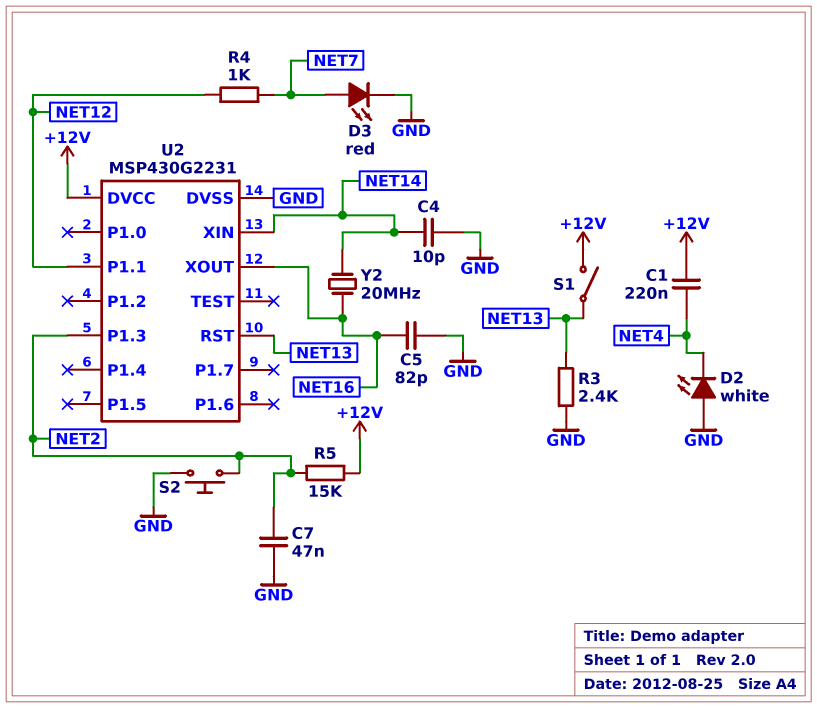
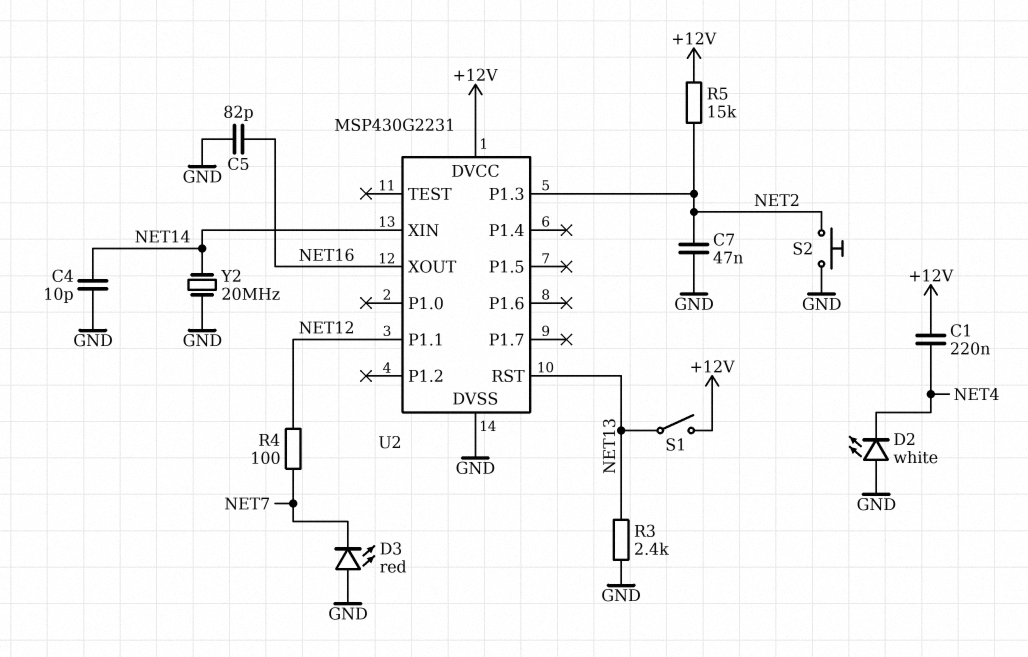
D3: LED red (A NET7, K GND) -> LED red (A GND, K NET7)
R4: 1k (NET7, NET12) -> 100 (NET7, NET12)
Y2: 20MHz (NET14, NET16) -> 20MHz (GND, NET14)

